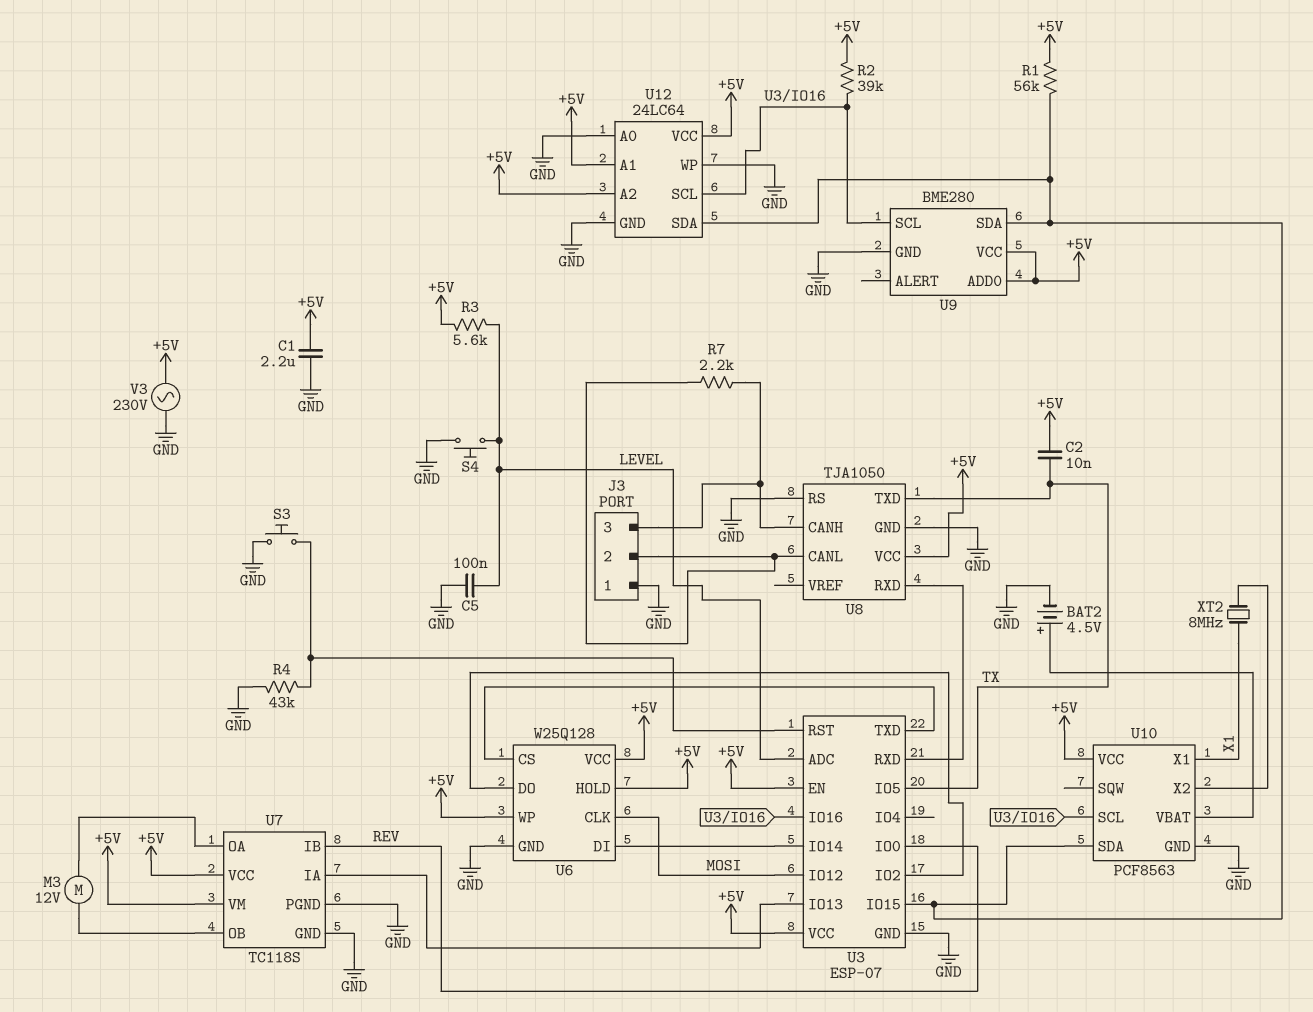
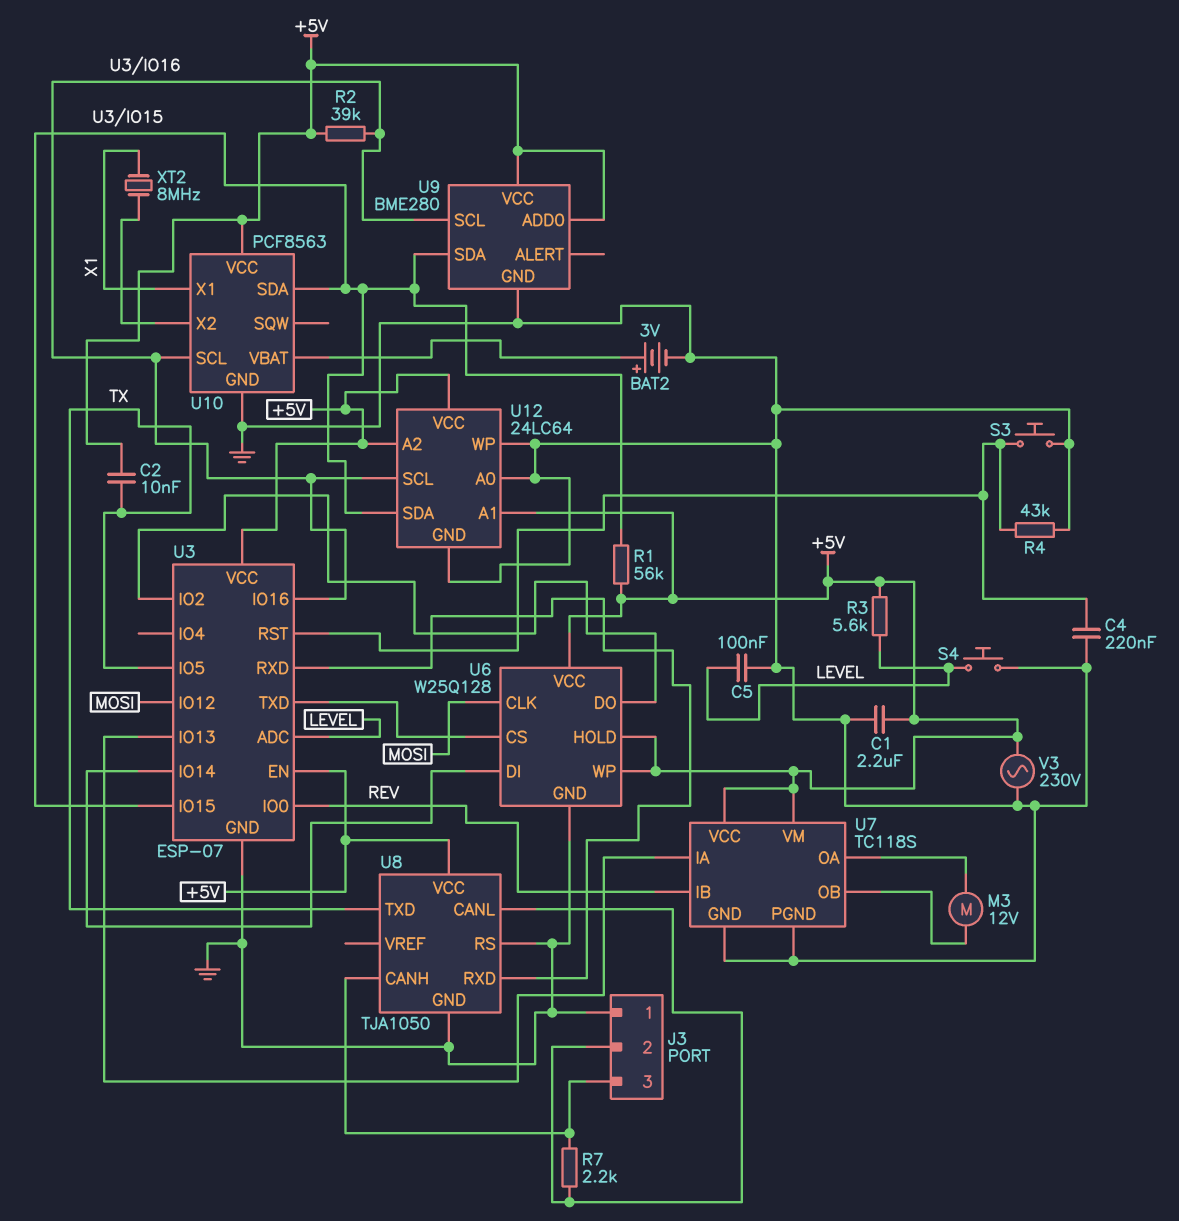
BAT2: 4.5V (plus U10/VBAT, minus GND) -> 3V (plus U10/VBAT, minus GND)
C4: none -> 220nF (GND, U3/RST)

